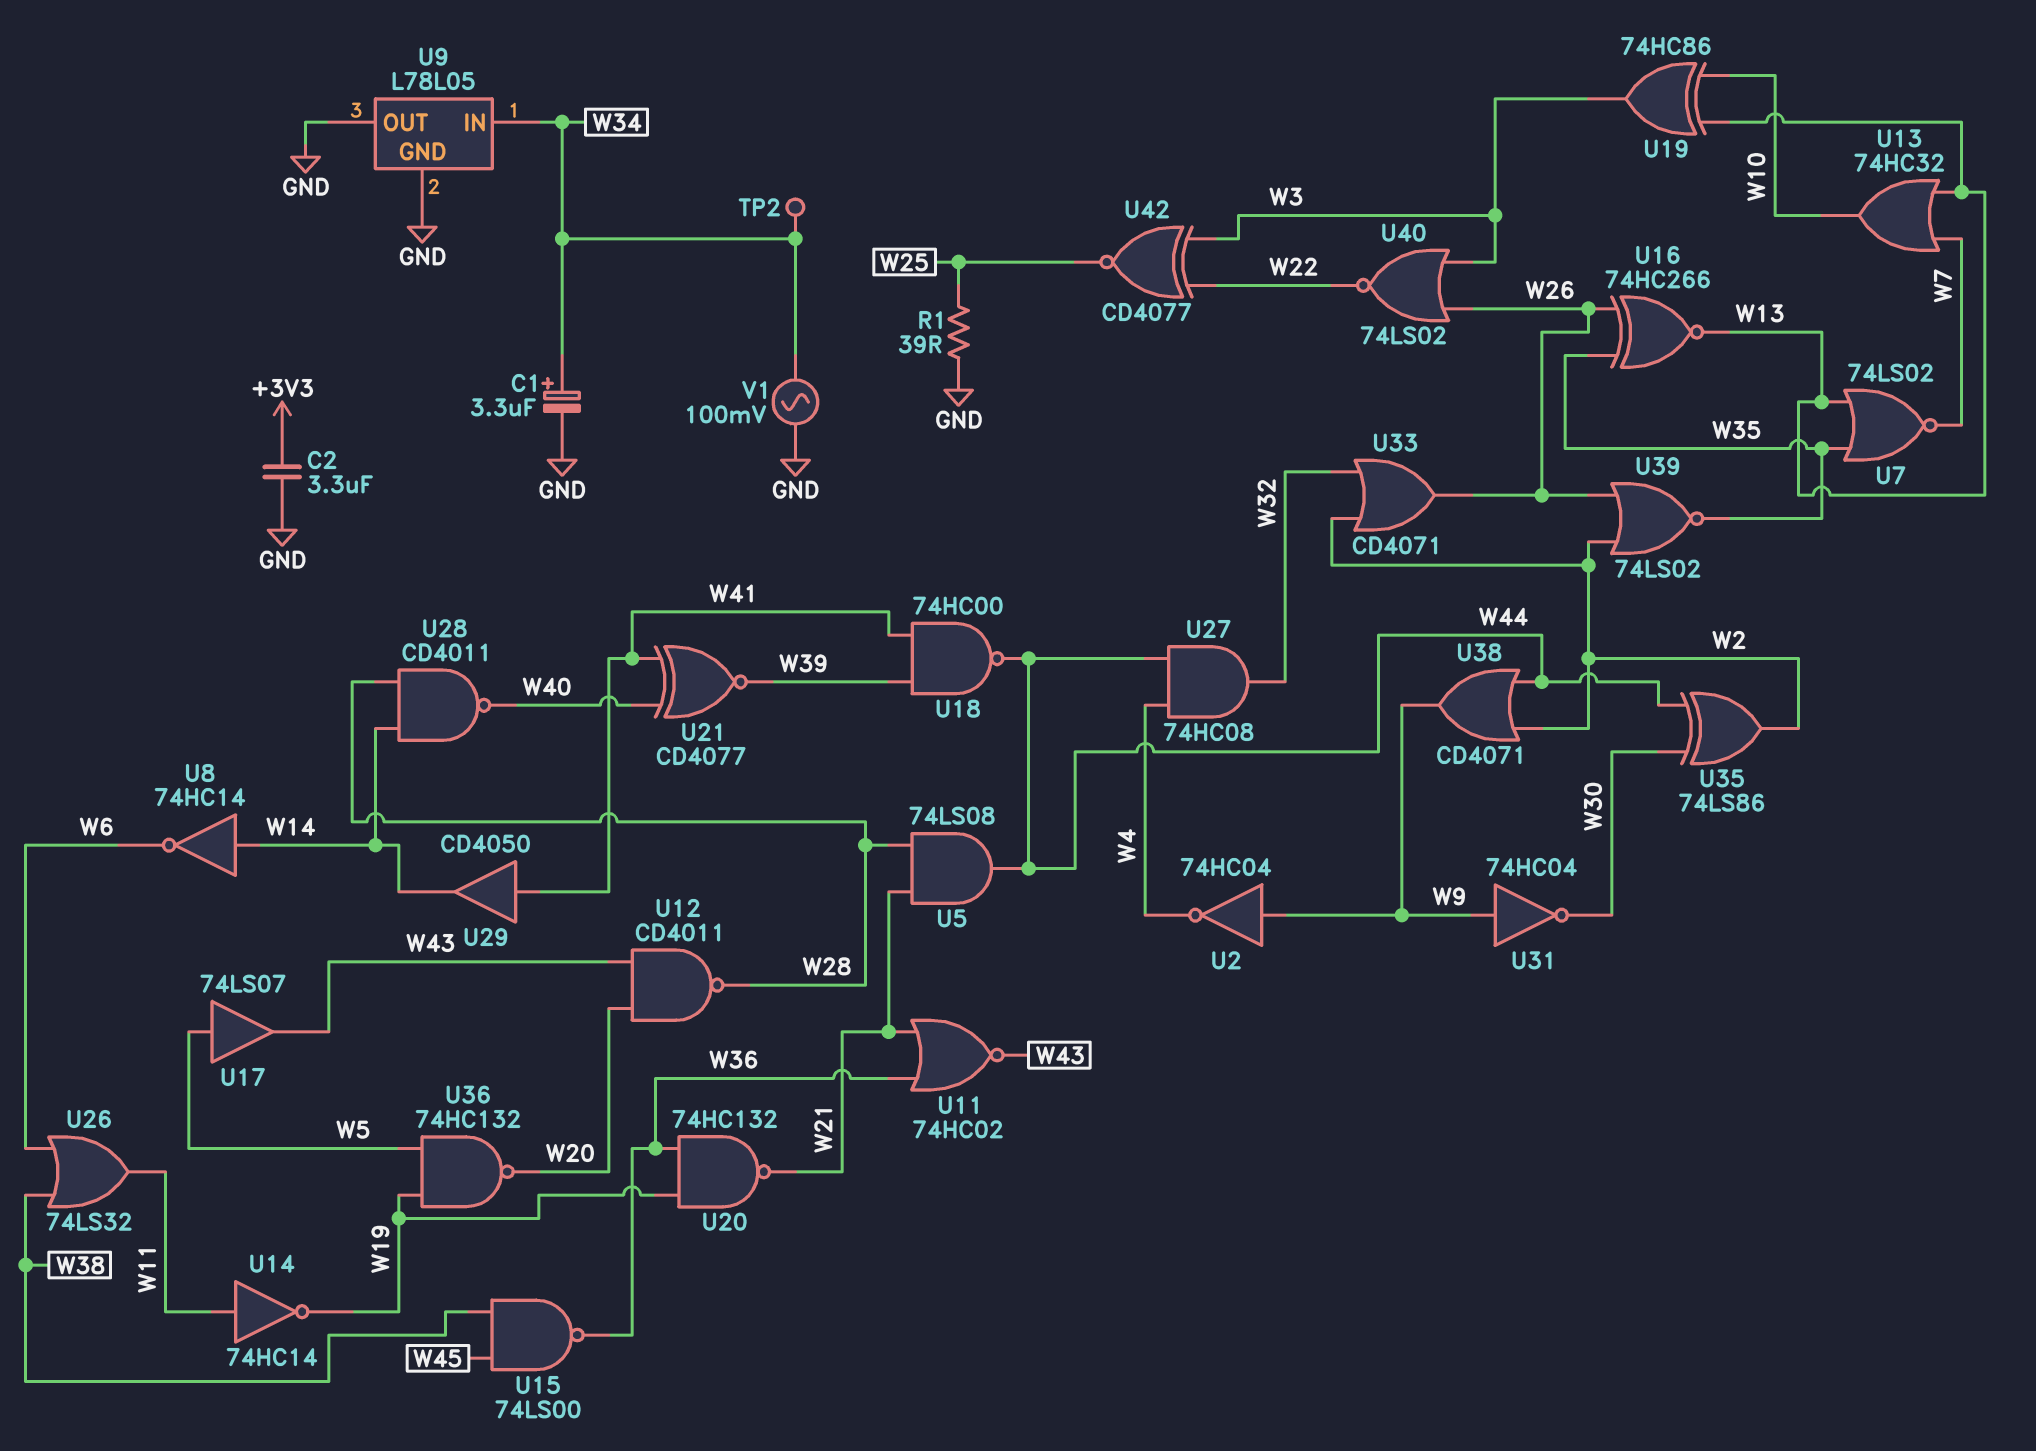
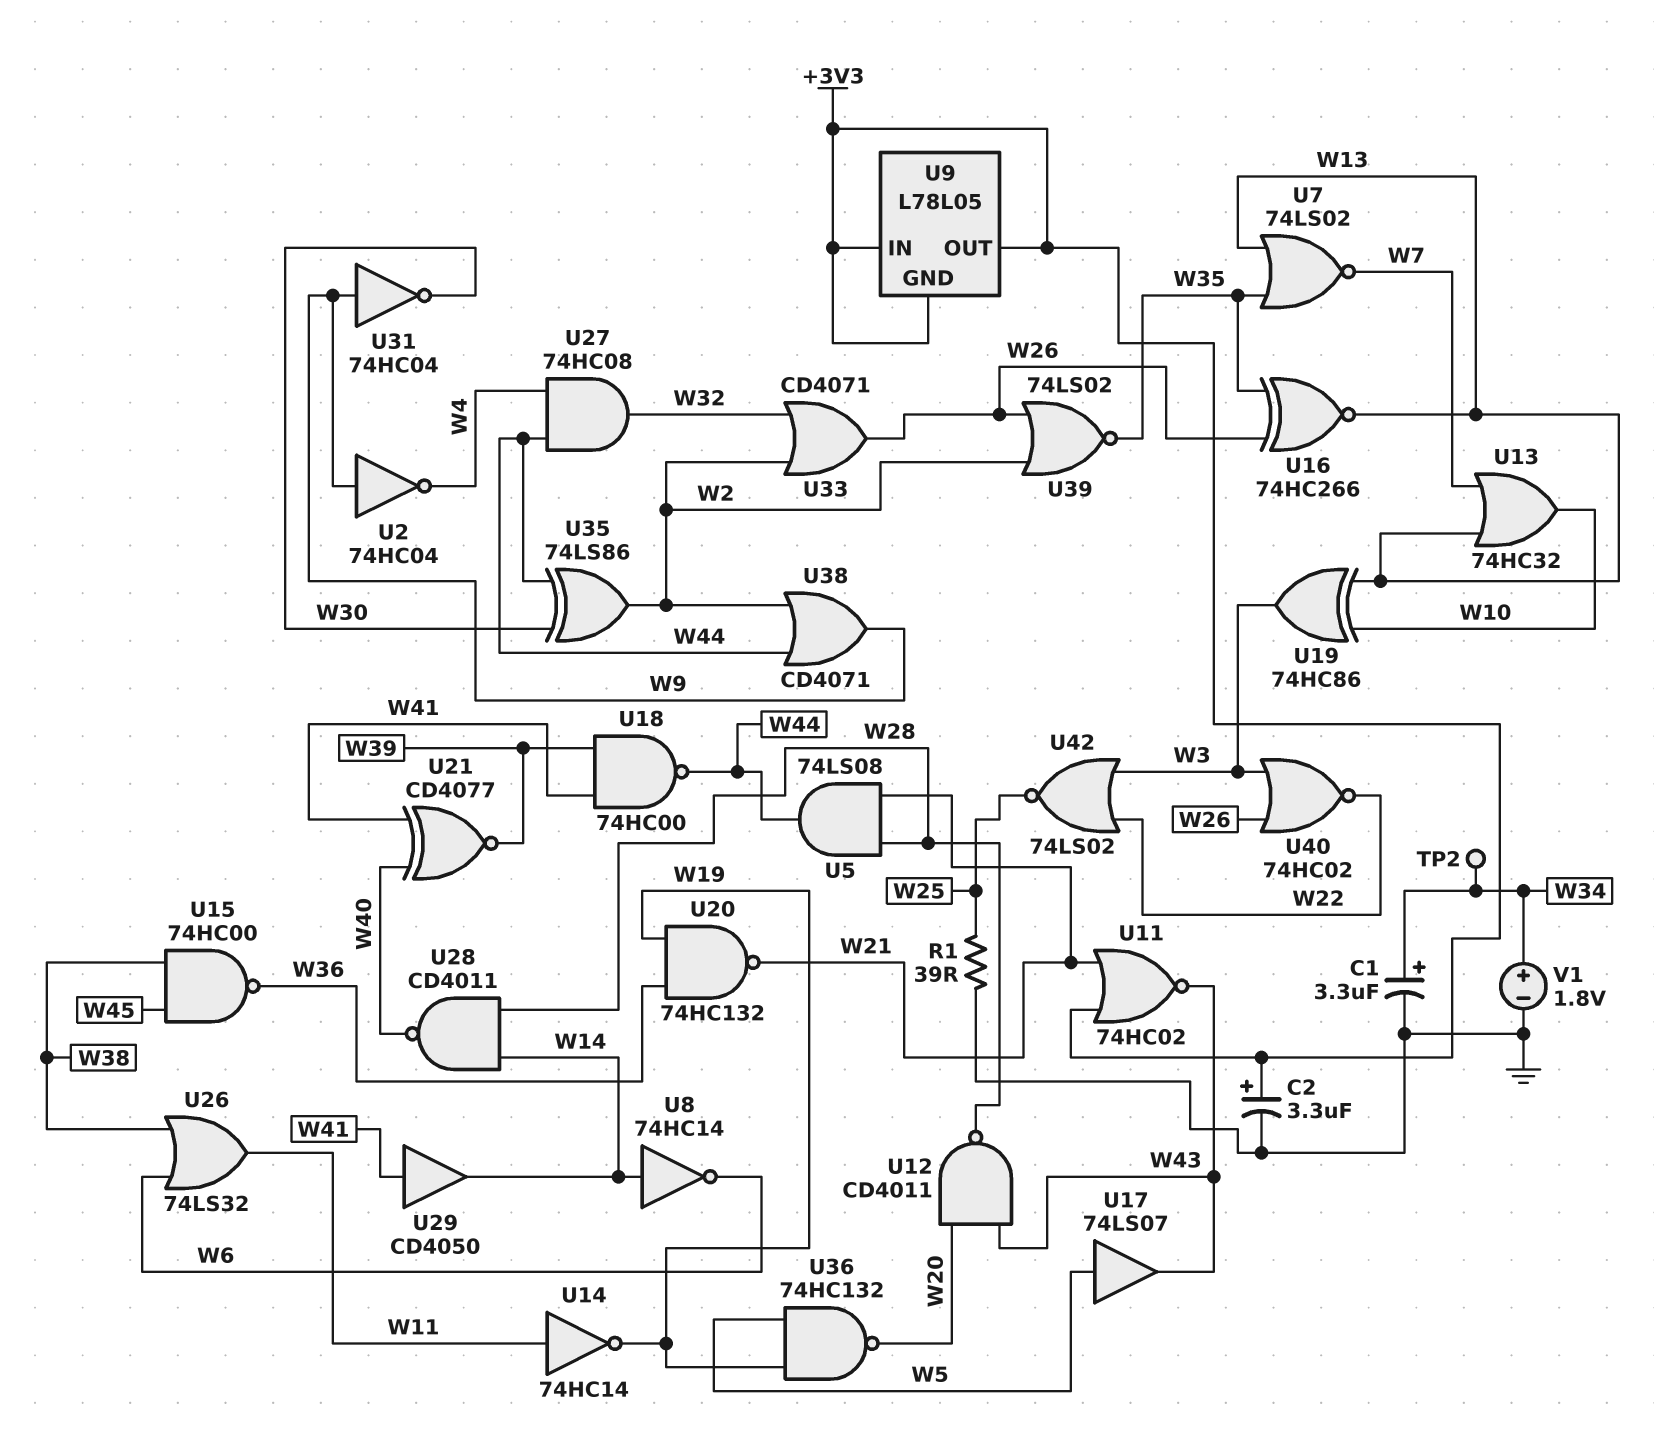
C2: 3.3uF (+3V3, GND) -> 3.3uF (plus +3V3, minus GND)
U9 pin GND: GND -> +3V3
U9 pin IN: W34 -> +3V3
U9 pin OUT: GND -> +3V3
U11: NOR 74HC02 (in W21, in W36, out W43) -> NOR 74HC02 (in +3V3, in W21, out W43)
U15: NAND 74LS00 (in W38, in W45, out W36) -> NAND 74HC00 (in W38, in W45, out W36)
U40: NOR 74LS02 (in W3, in W26, out W22) -> NOR 74HC02 (in W3, in W26, out W22)
U42: XNOR CD4077 (in W3, in W22, out W25) -> NOR 74LS02 (in W3, in W22, out W25)
V1: AC 100mV (GND, W34) -> 1.8V (plus W34, minus GND)

